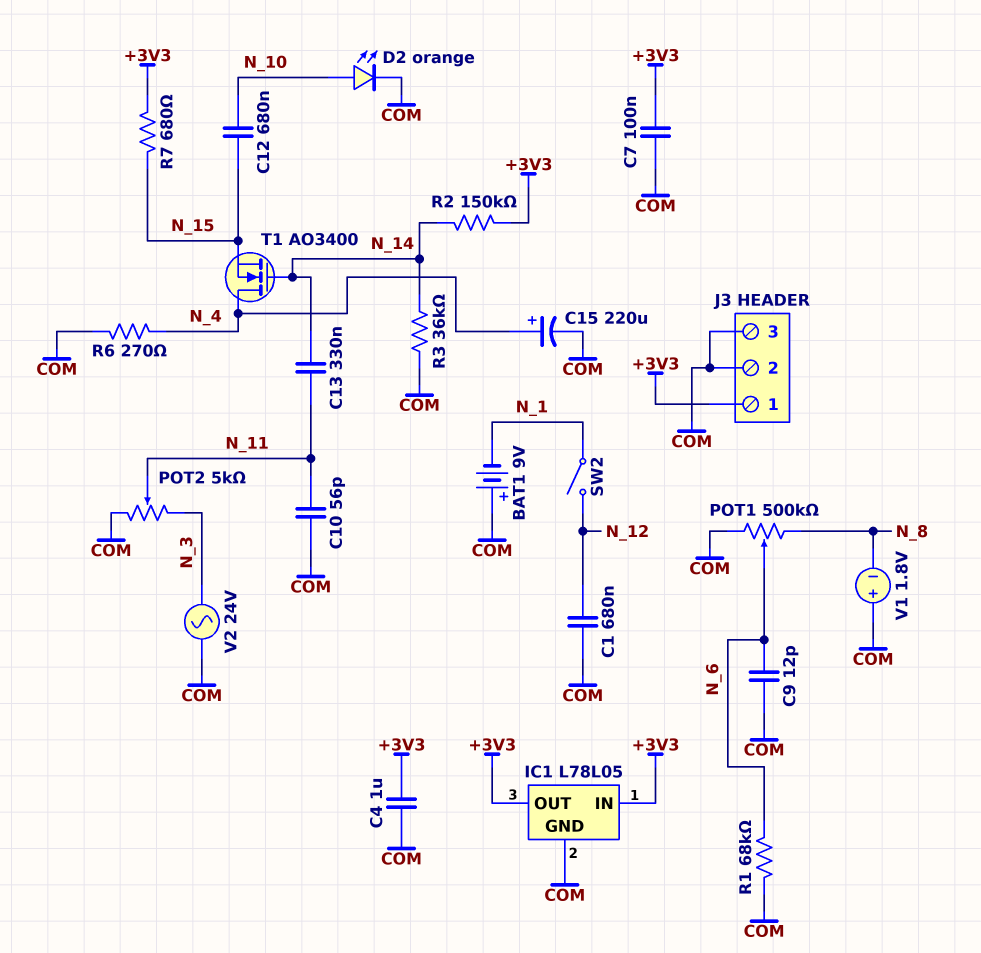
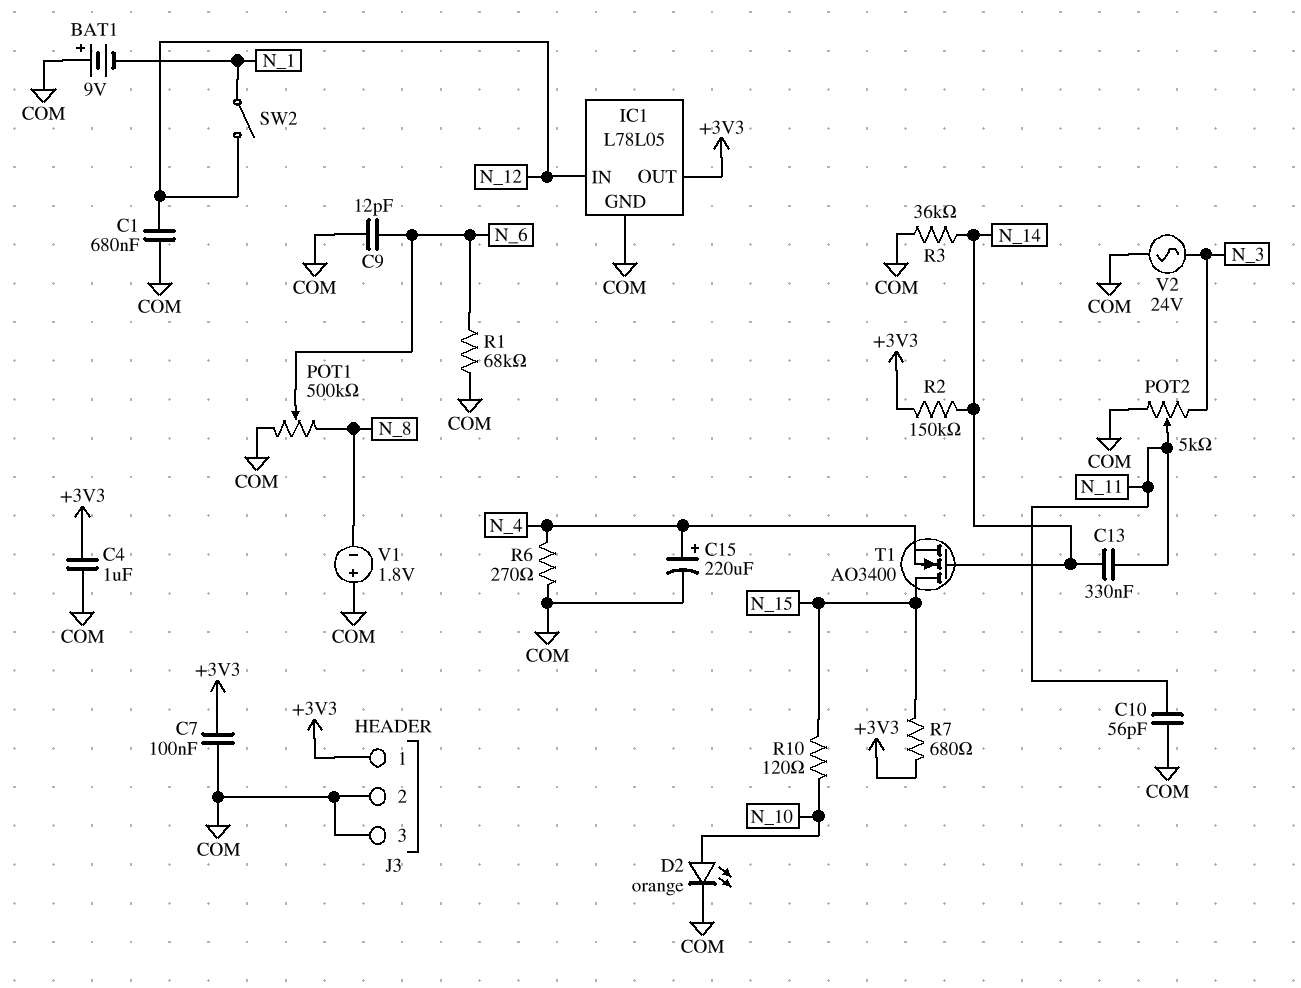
C12: 680nF (N_10, N_15) -> none
IC1 pin IN: +3V3 -> N_12
R10: none -> 120 (N_10, N_15)
T1: NMOS AO3400 (G N_14, D N_4, S N_15) -> NMOS AO3400 (G N_14, D N_15, S N_4)

